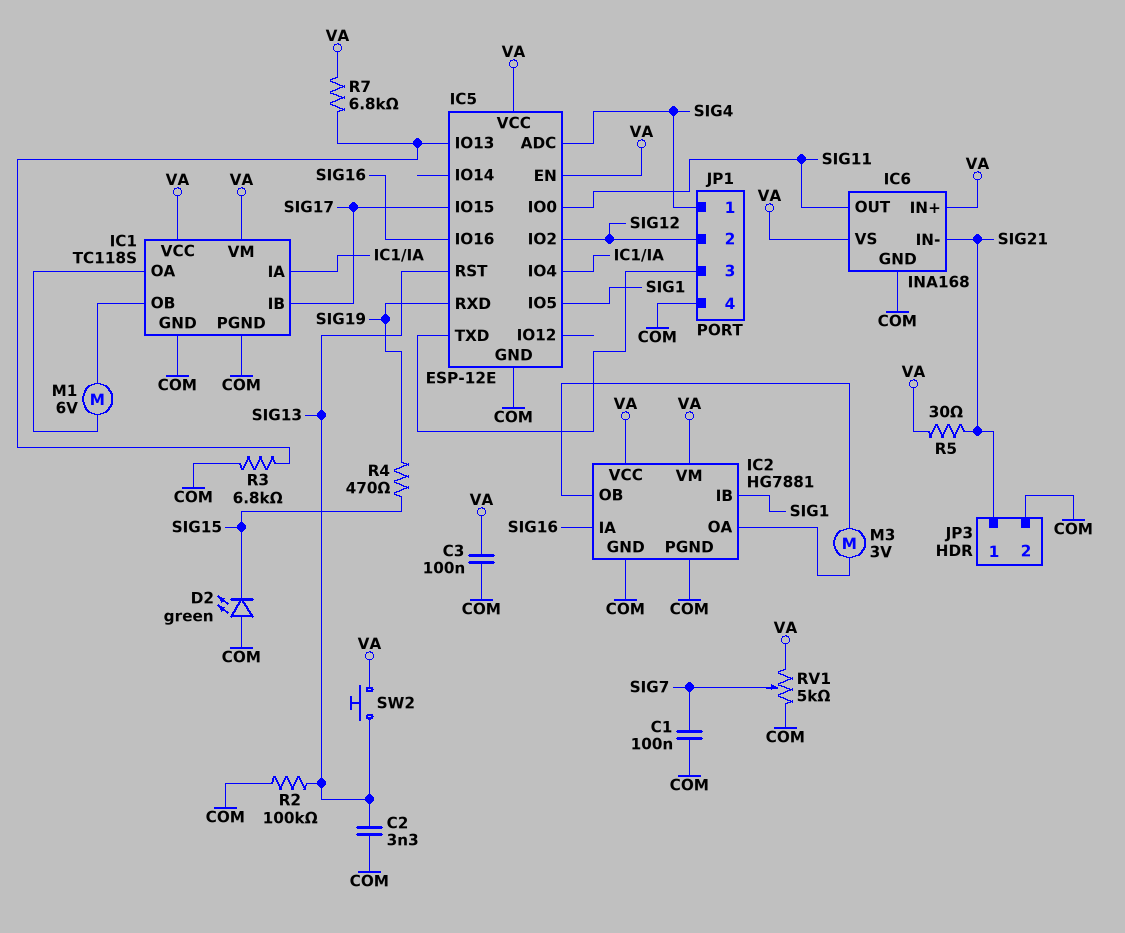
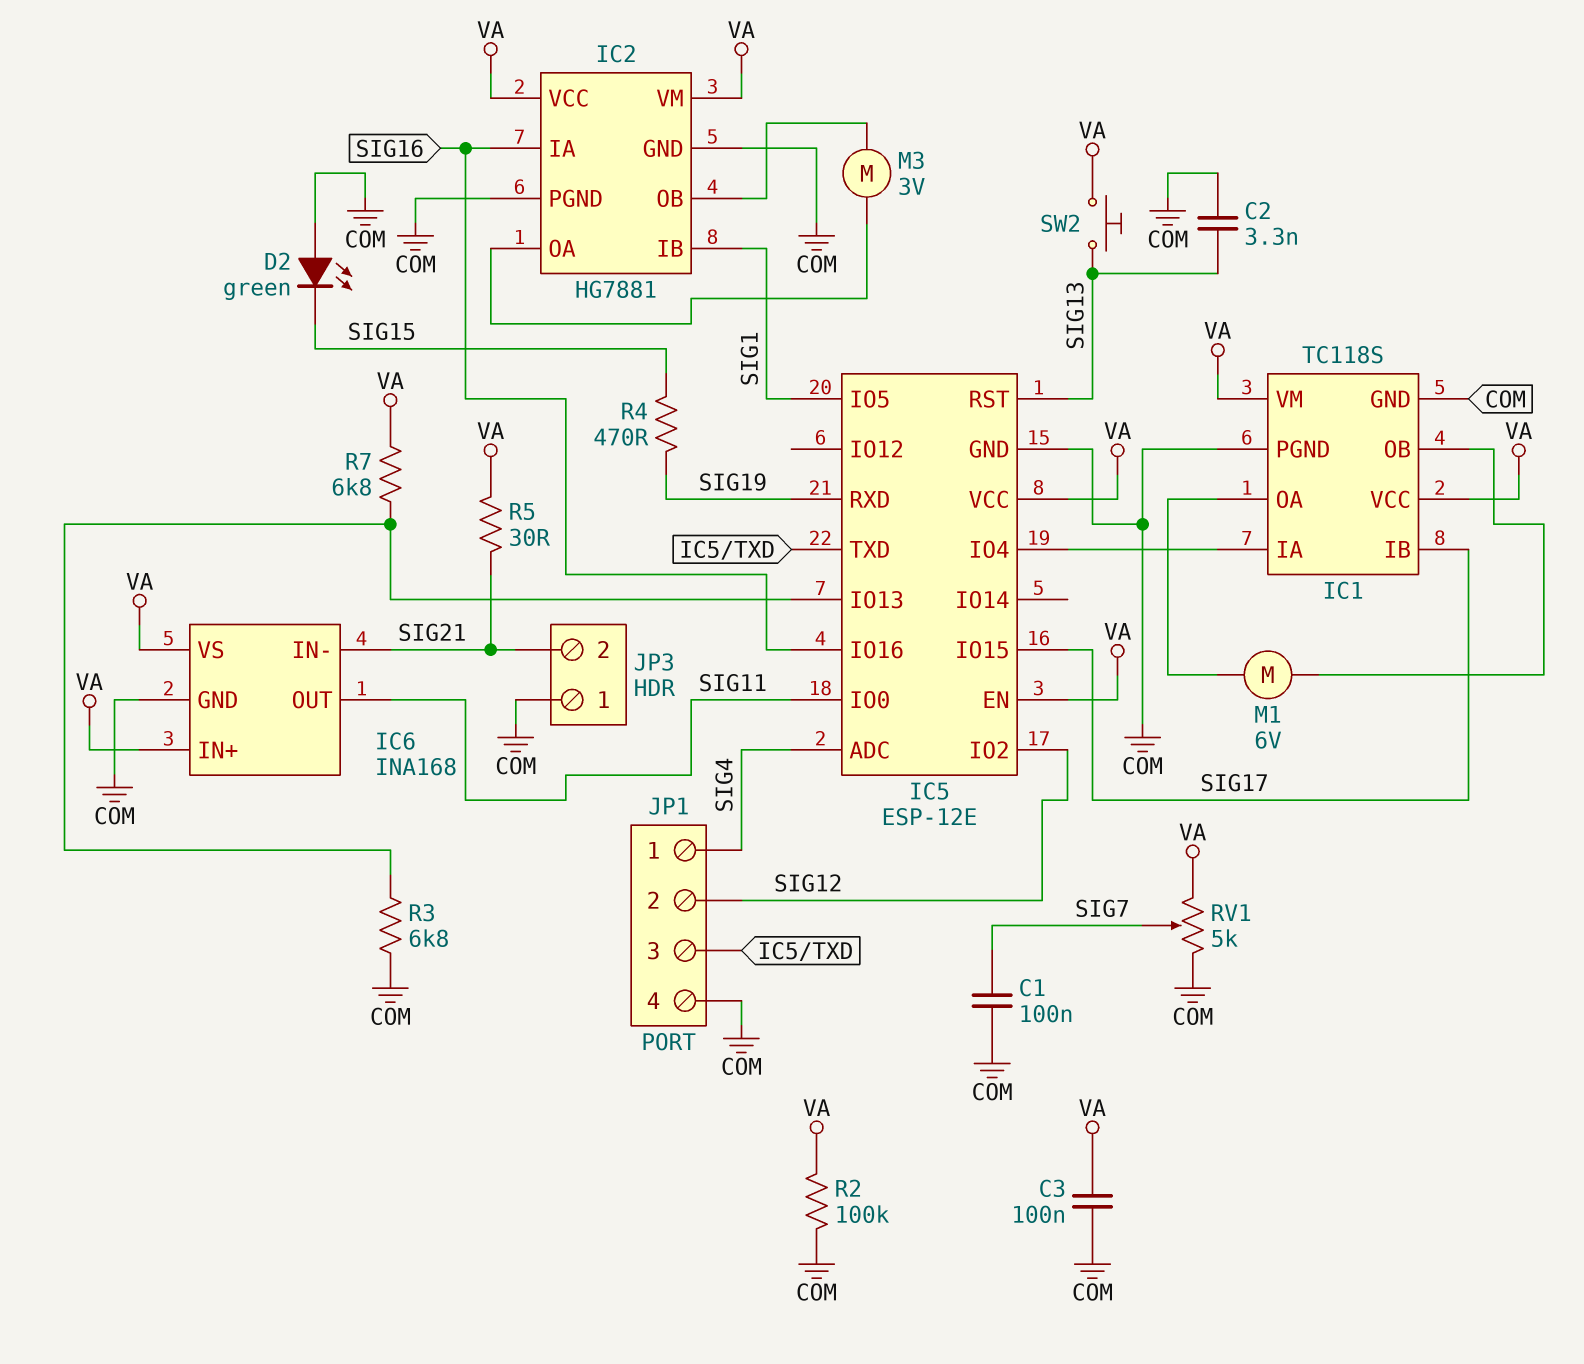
JP3 pin 1: SIG21 -> COM
JP3 pin 2: COM -> SIG21
R2: 100k (COM, SIG13) -> 100k (COM, VA)

